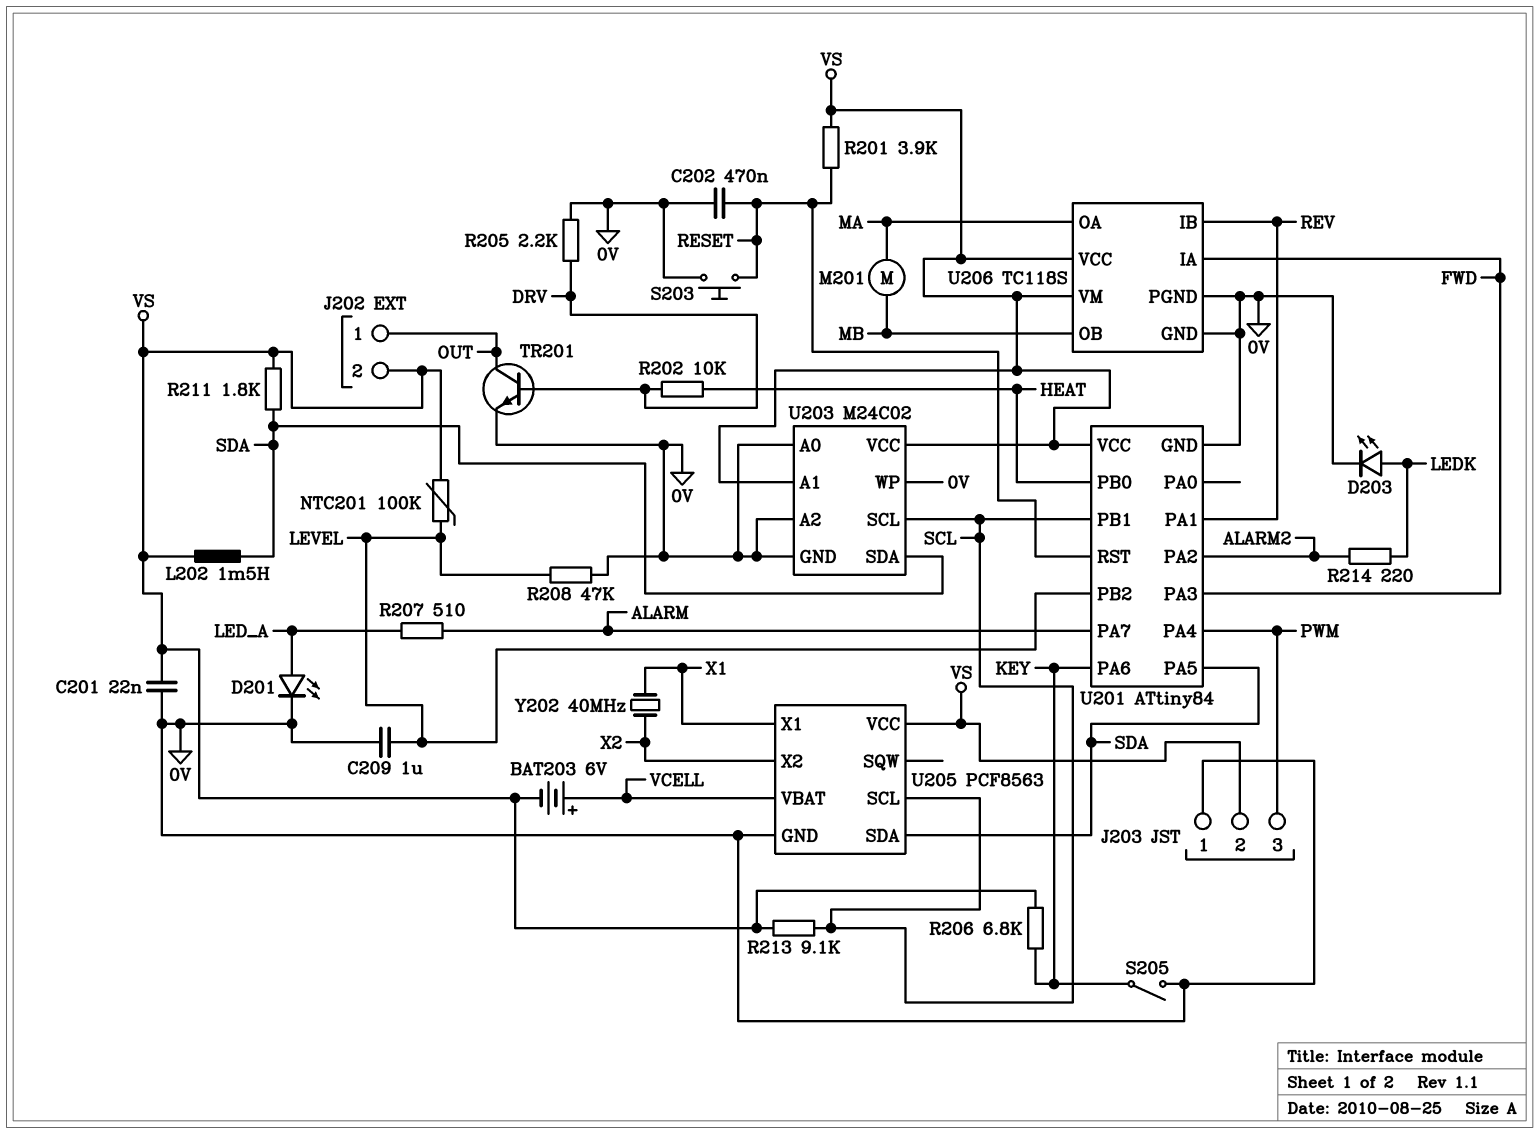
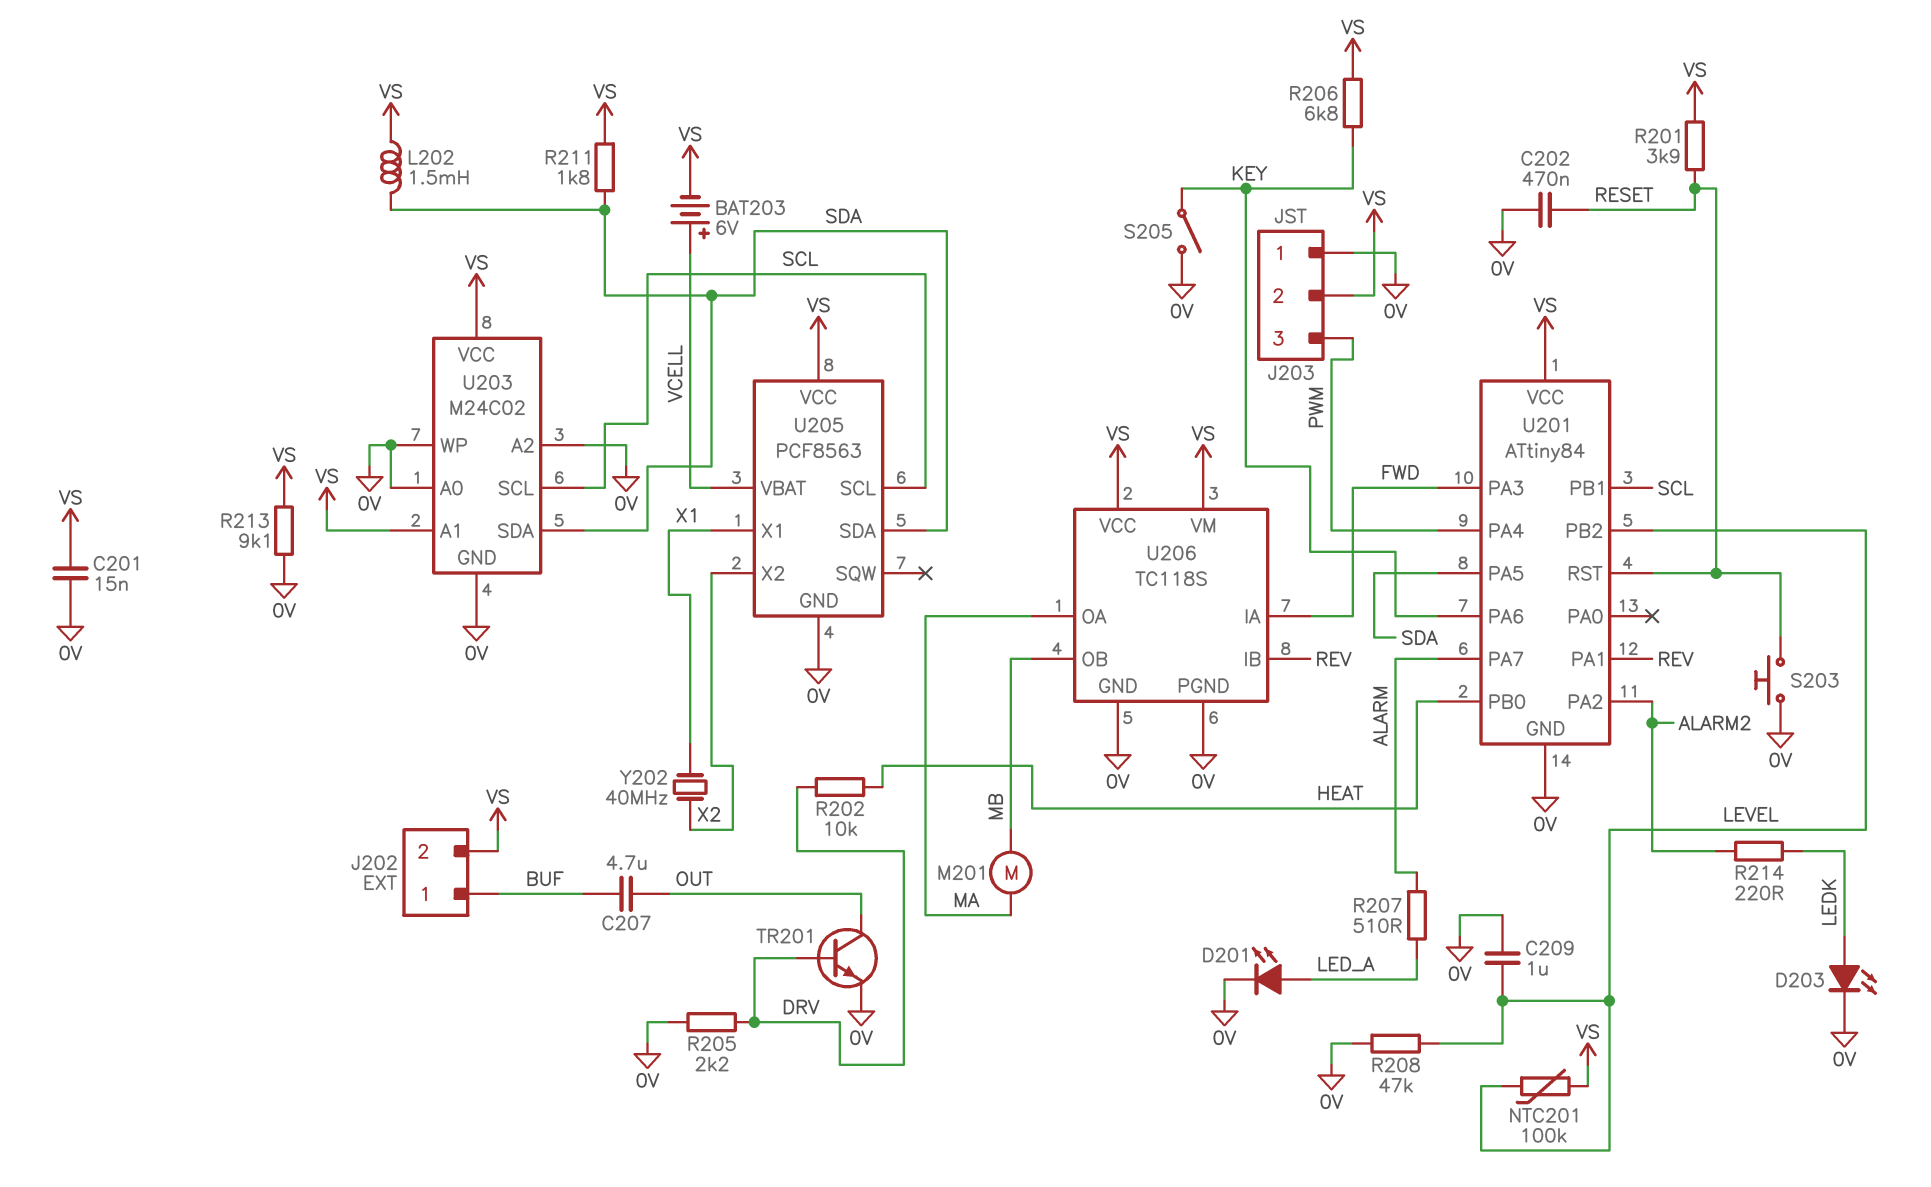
C201: 22nF (0V, VS) -> 15nF (0V, VS)
C207: none -> 4.7uF (BUF, OUT)
J202 pin 1: OUT -> BUF
R213: 9.1k (SCL, VS) -> 9.1k (0V, VS)

